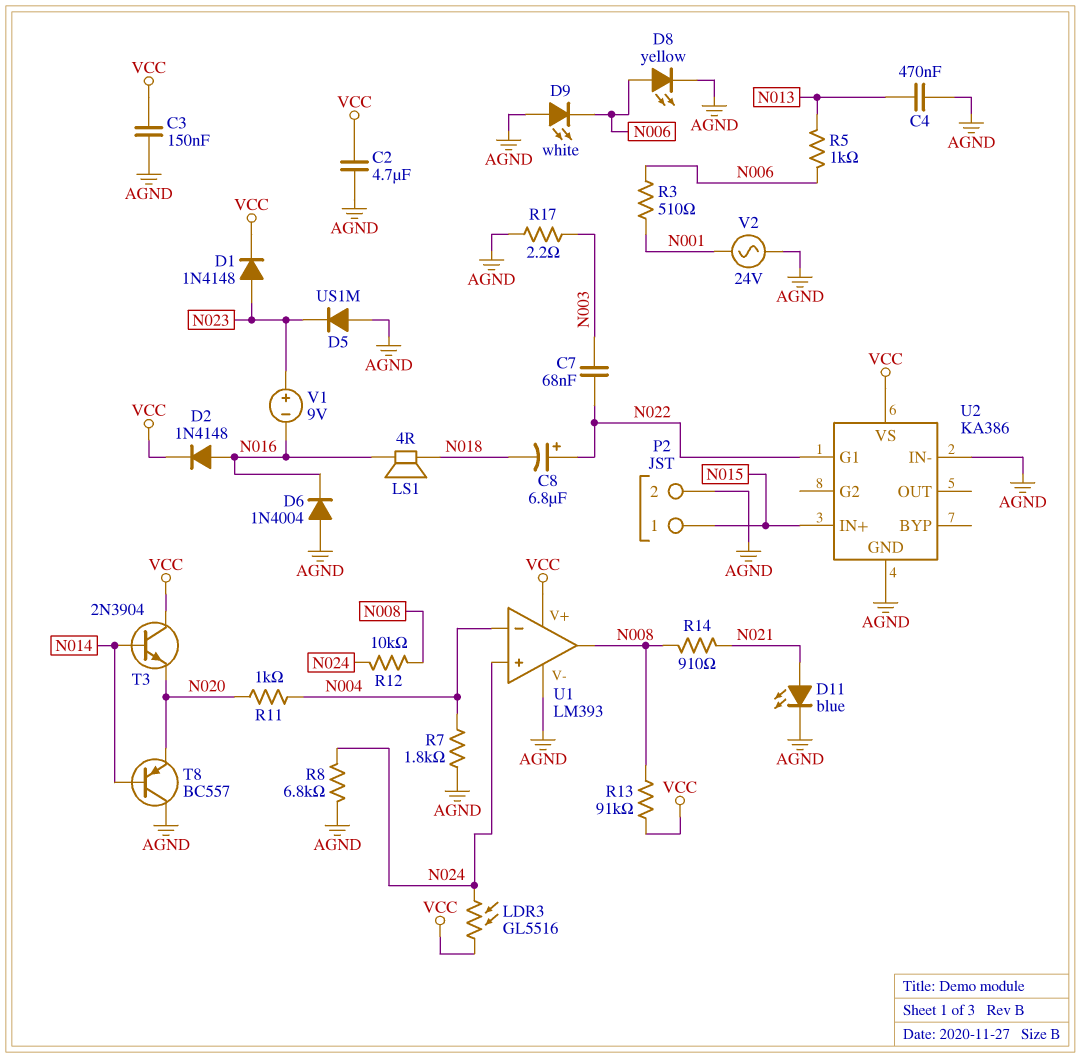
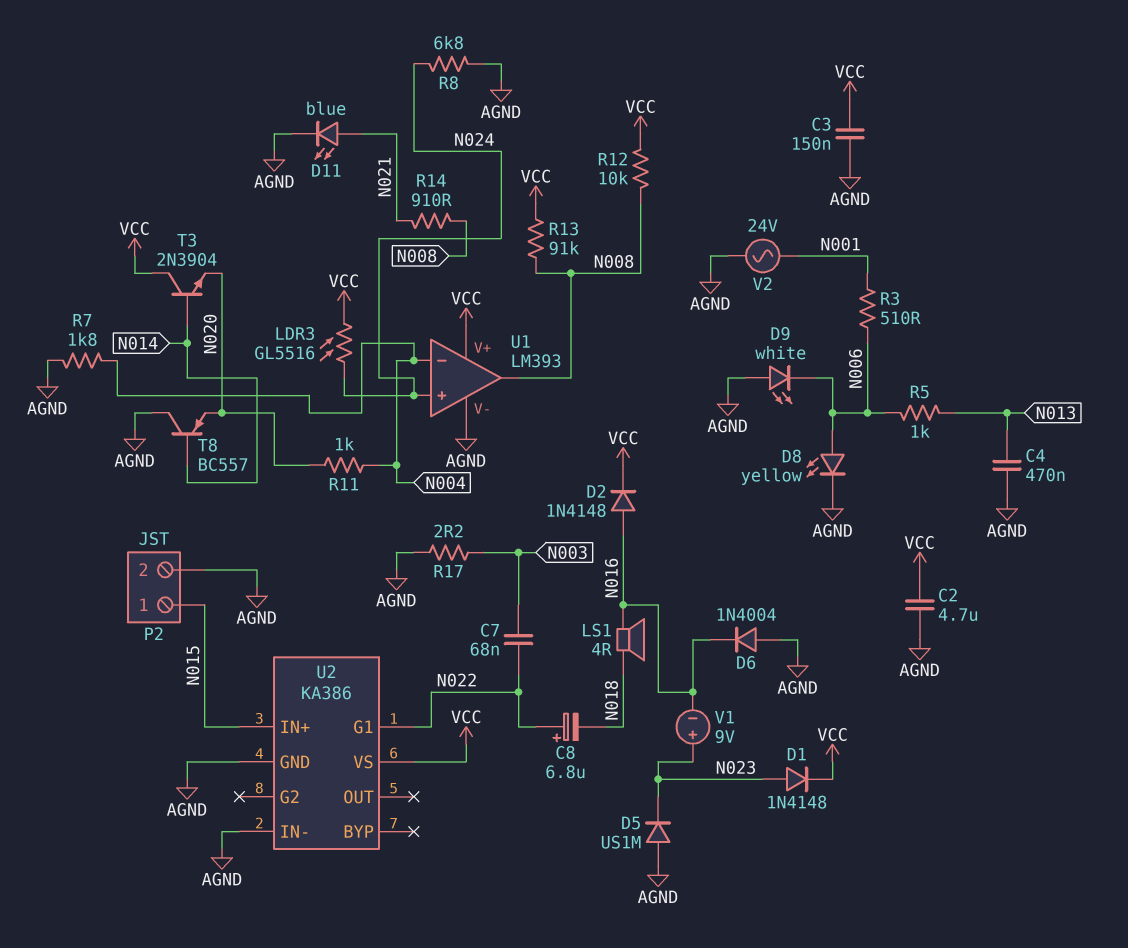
R12: 10k (N008, N024) -> 10k (N008, VCC)

